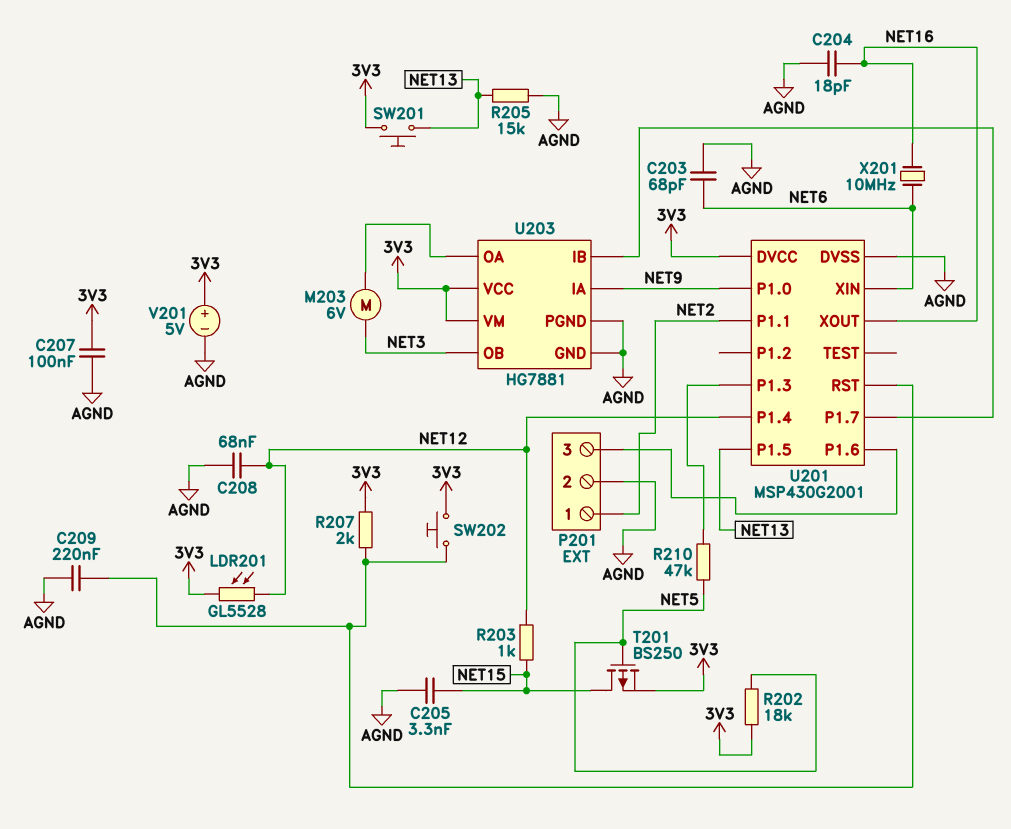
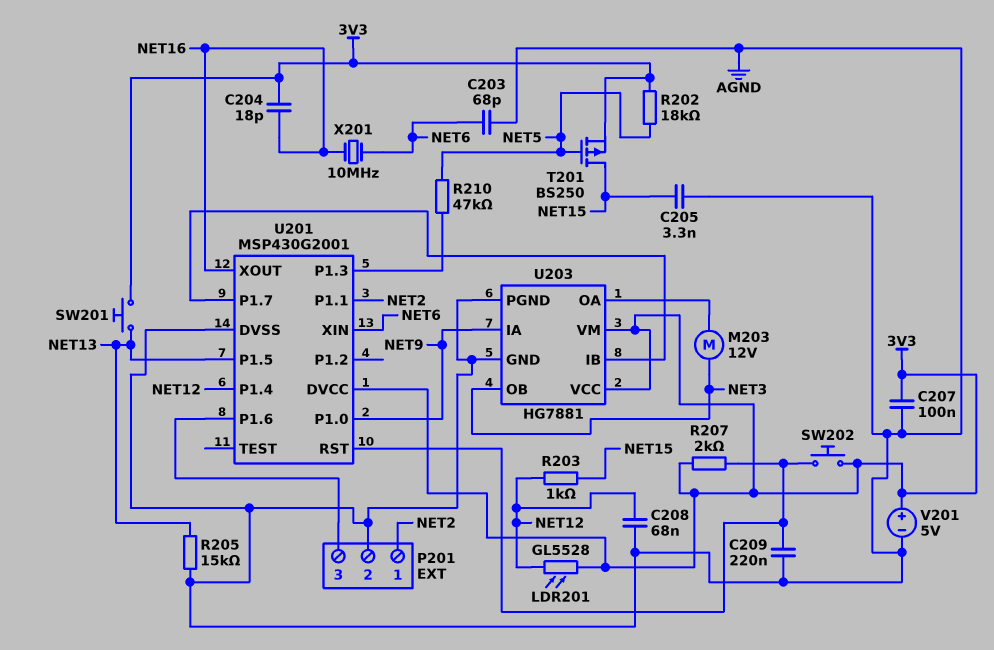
C204: 18pF (AGND, NET16) -> 18pF (3V3, NET16)
M203: motor 6V (NET3, U203/OA) -> motor 12V (NET3, U203/OA)

